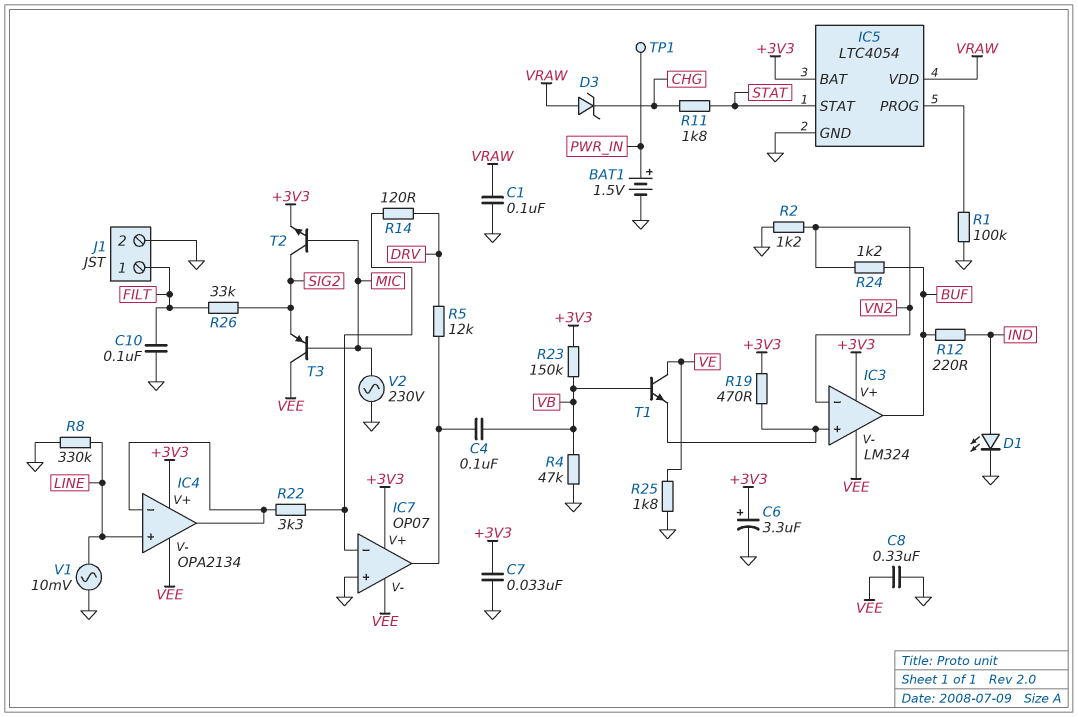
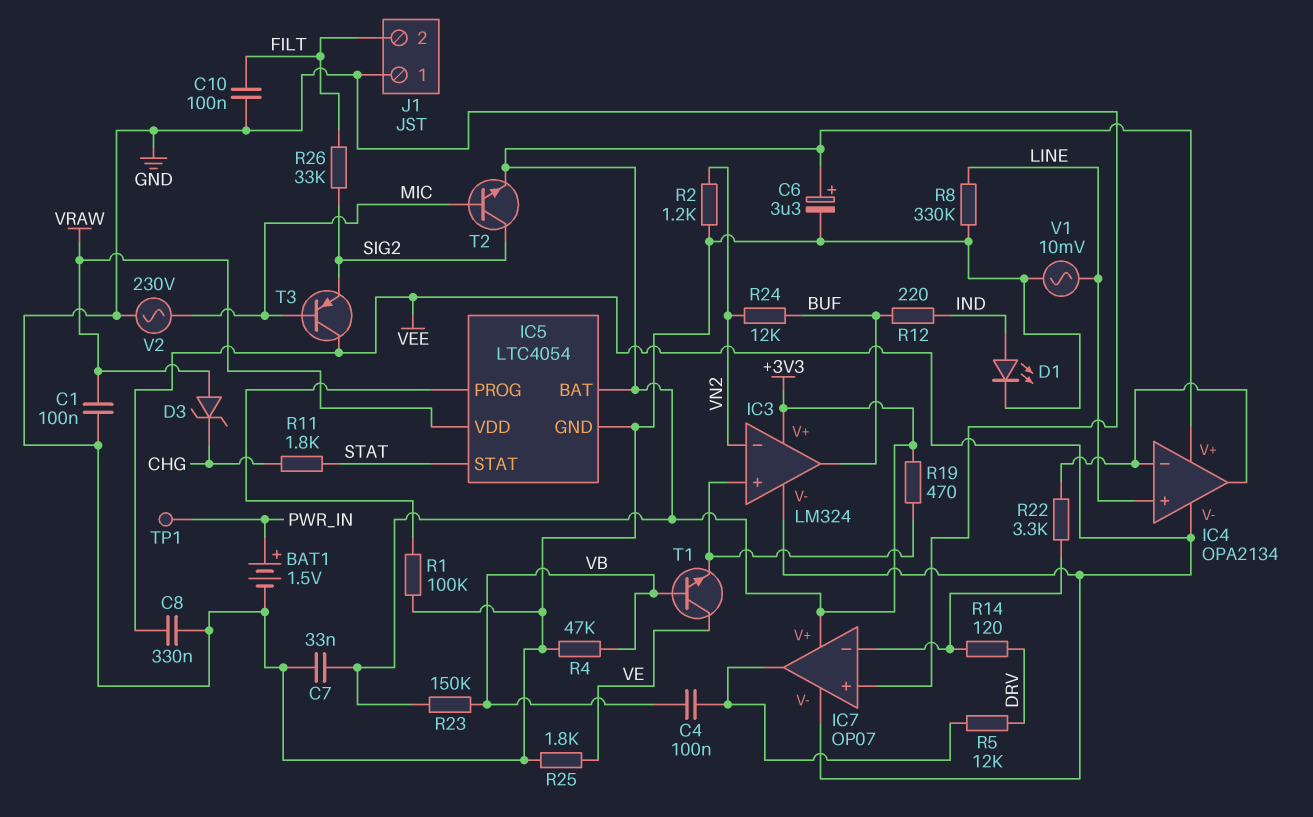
J1 pin 1: FILT -> GND
J1 pin 2: GND -> FILT
R24: 1.2k (BUF, VN2) -> 12k (BUF, VN2)

